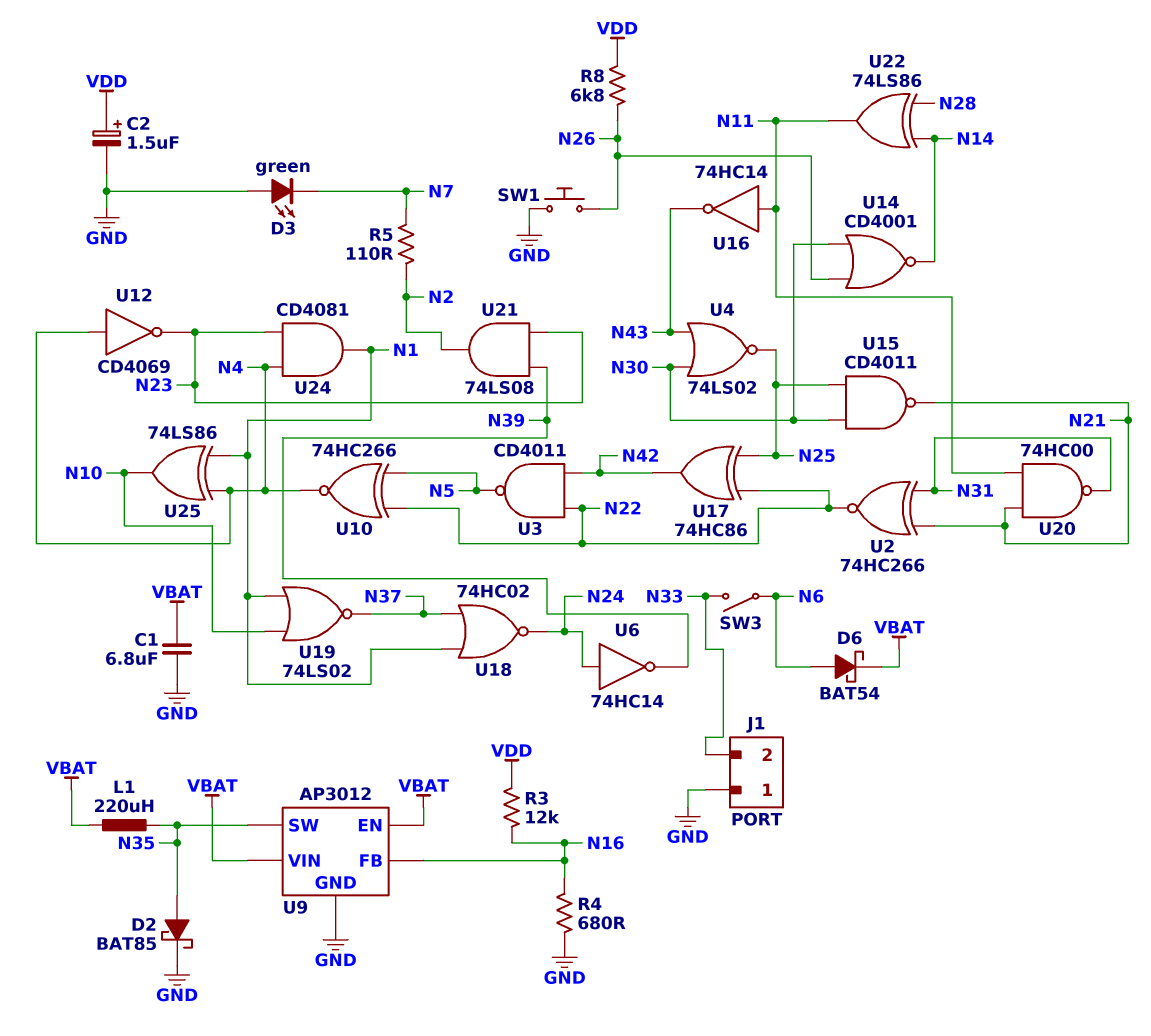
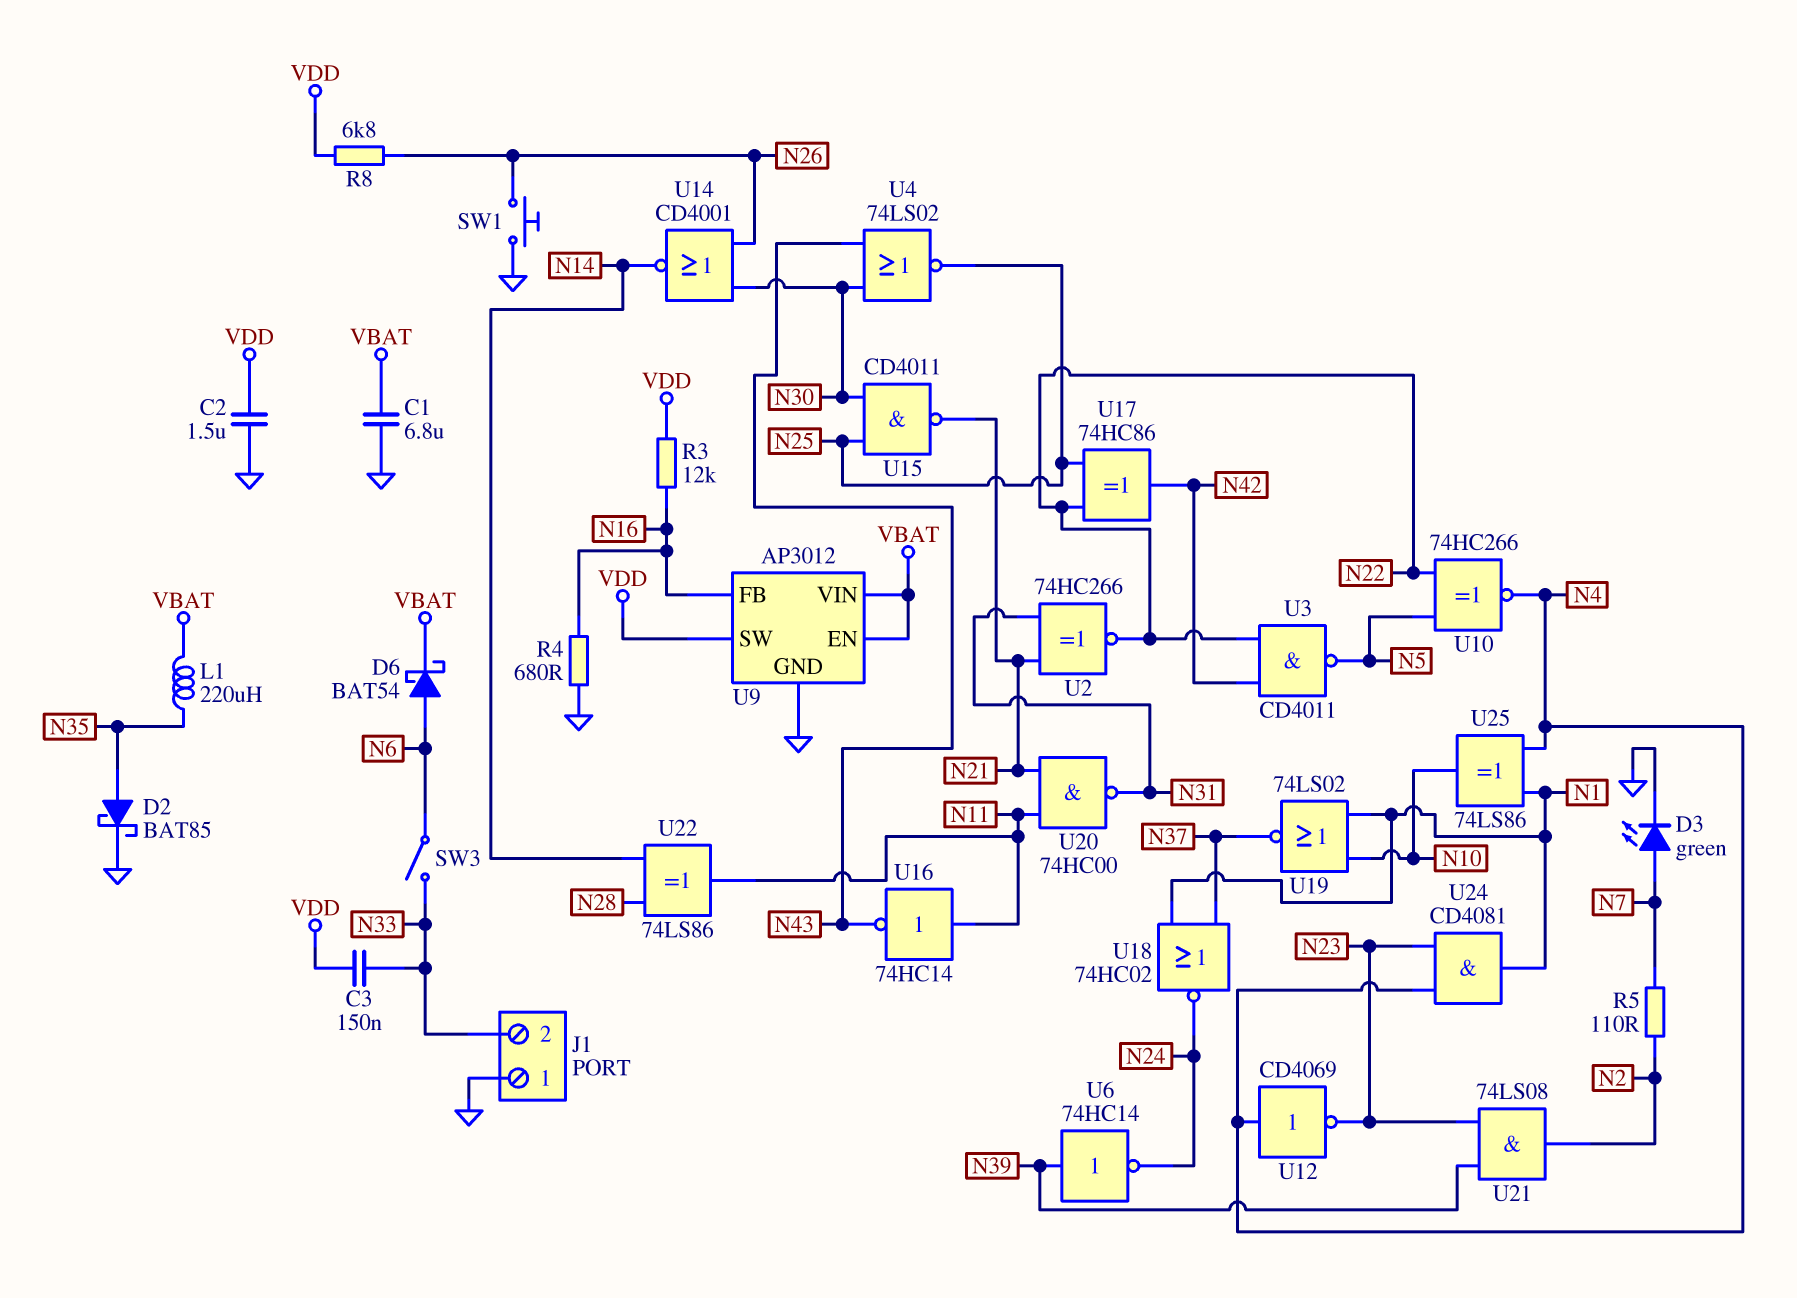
C2: 1.5uF (plus VDD, minus GND) -> 1.5uF (GND, VDD)
C3: none -> 150nF (N33, VDD)
D3: LED green (A GND, K N7) -> LED green (A N7, K GND)
U6: NOT 74HC14 (in N24, out N39) -> NOT 74HC14 (in N39, out N24)
U9 pin SW: N35 -> VDD

